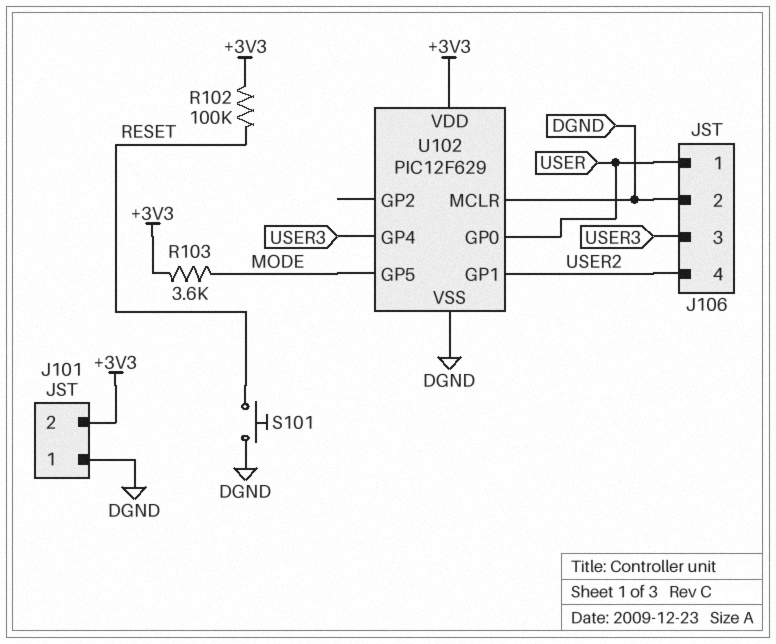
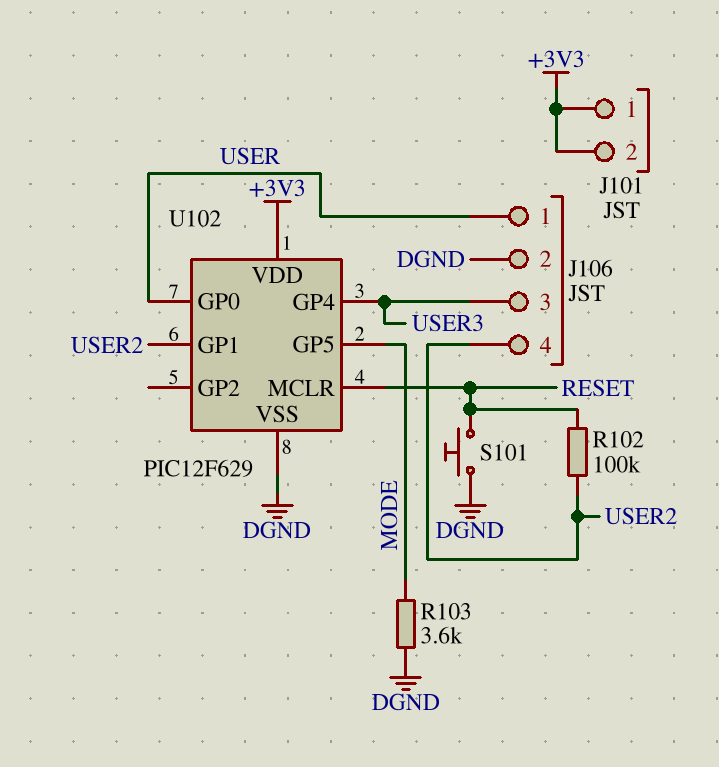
J101 pin 1: DGND -> +3V3
R102: 100k (+3V3, RESET) -> 100k (RESET, USER2)
R103: 3.6k (+3V3, MODE) -> 3.6k (DGND, MODE)
U102 pin MCLR: DGND -> RESET

